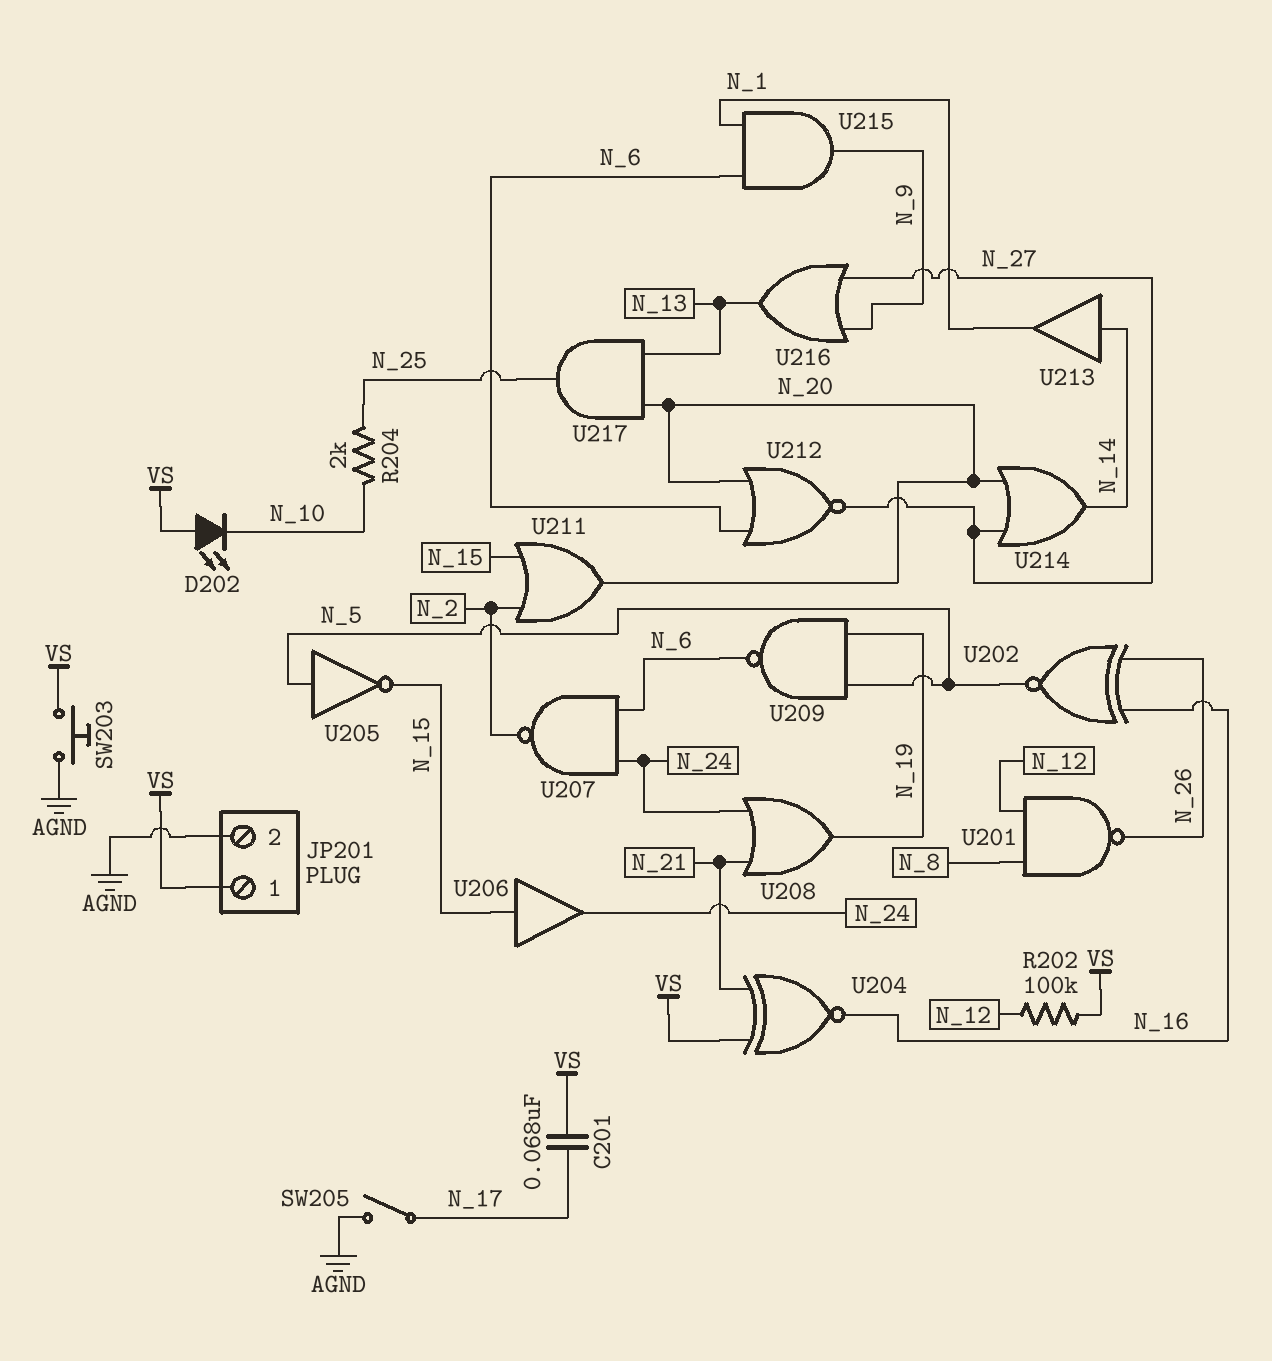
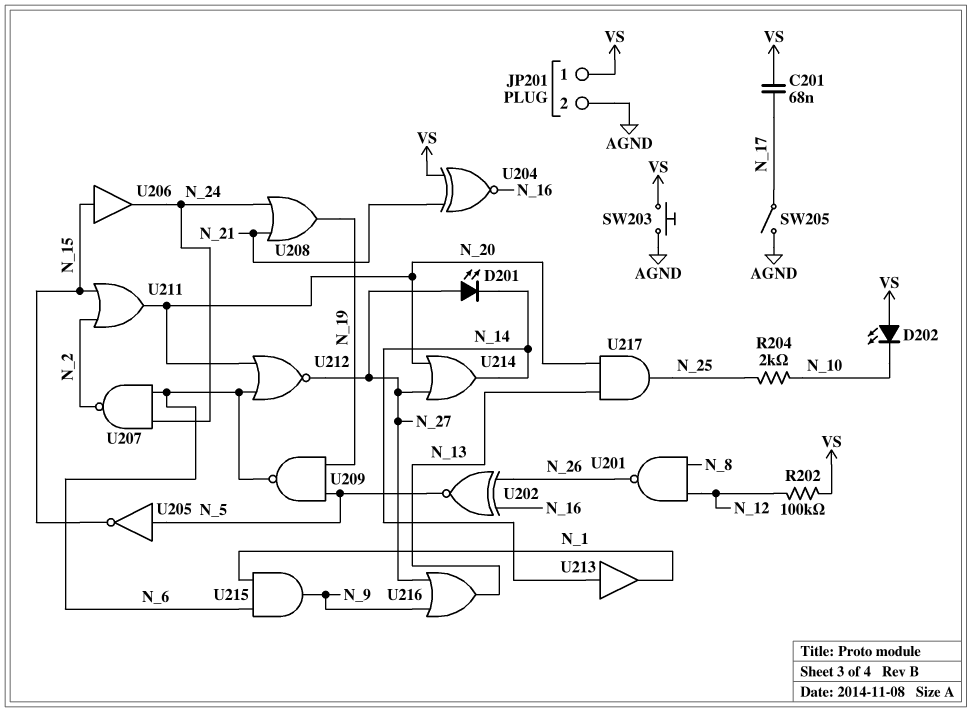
D201: none -> LED (A N_27, K N_14)

